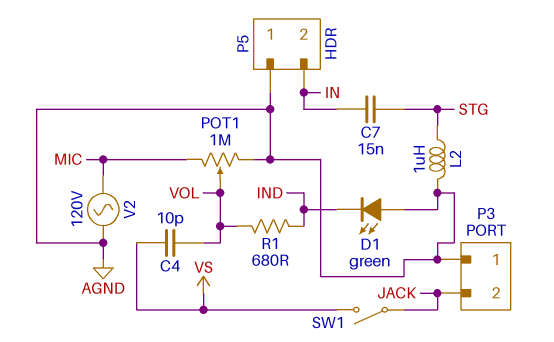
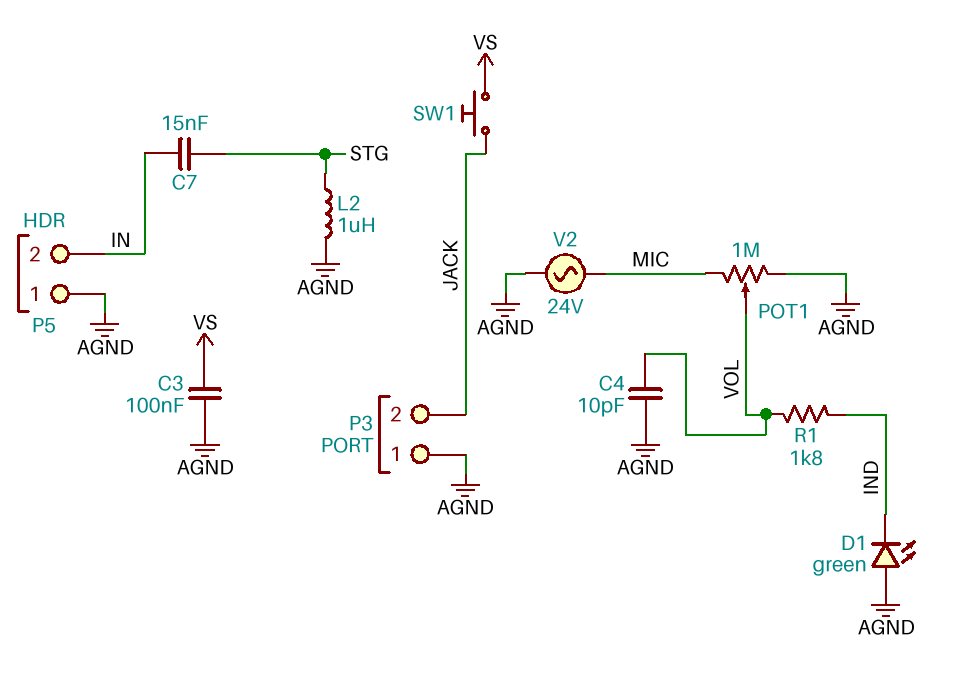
C3: none -> 100nF (AGND, VS)
C4: 10pF (VOL, VS) -> 10pF (AGND, VOL)
R1: 680 (IND, VOL) -> 1.8k (IND, VOL)
SW1: switch (JACK, VS) -> button (JACK, VS)
V2: AC 120V (AGND, MIC) -> AC 24V (AGND, MIC)

